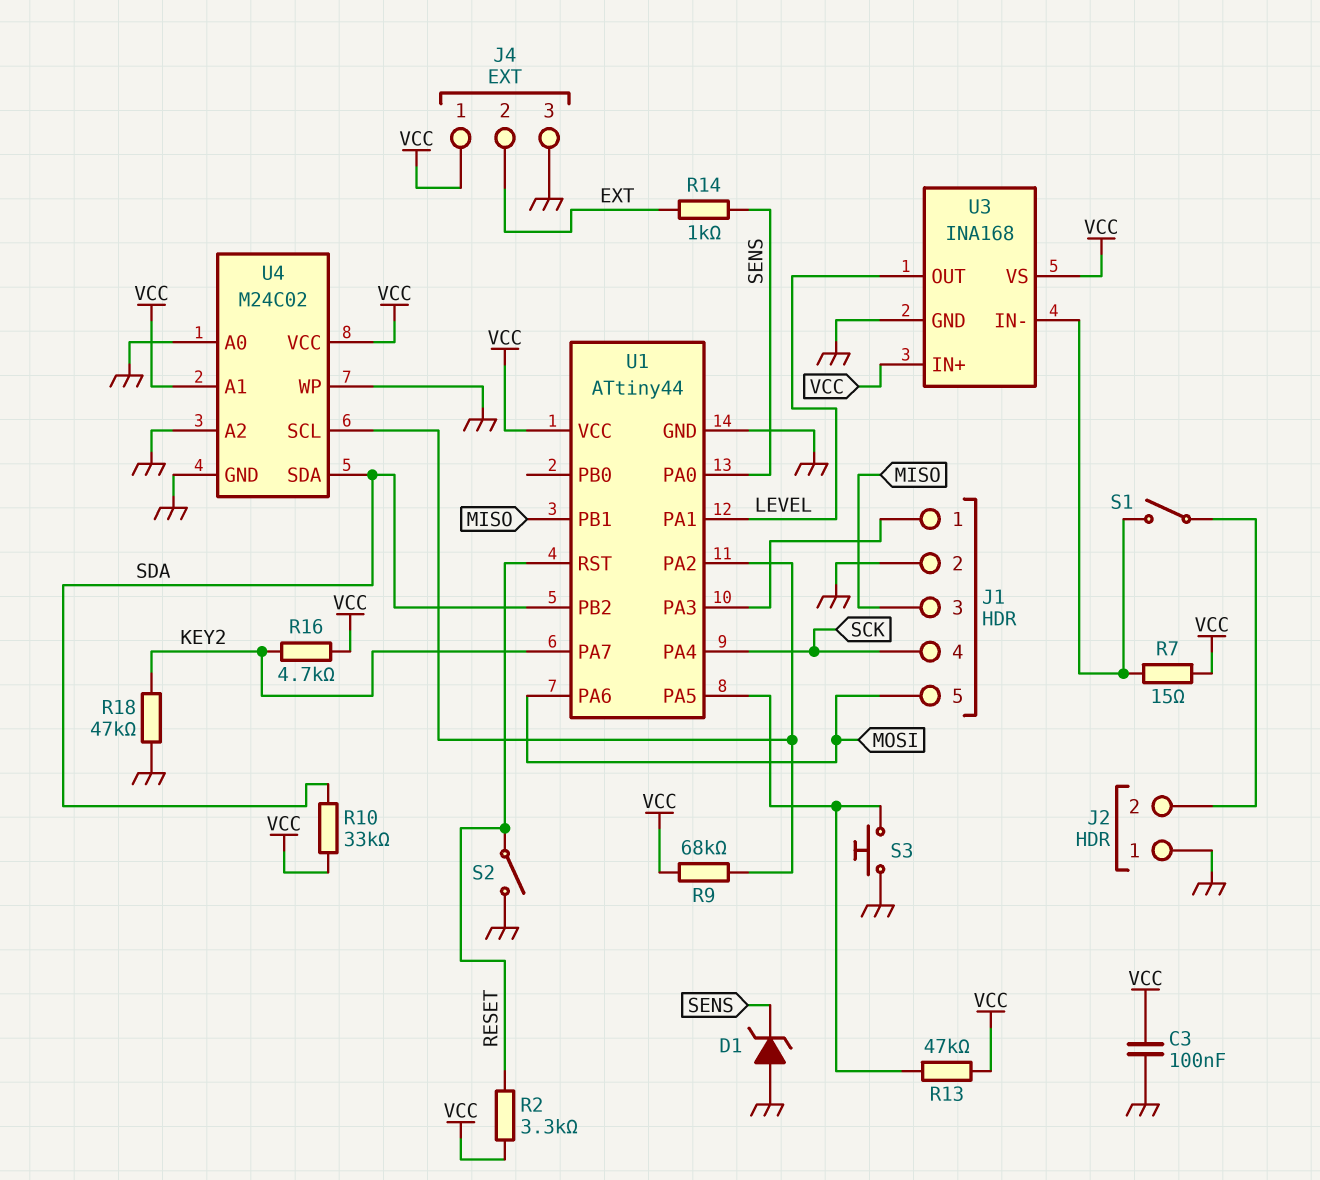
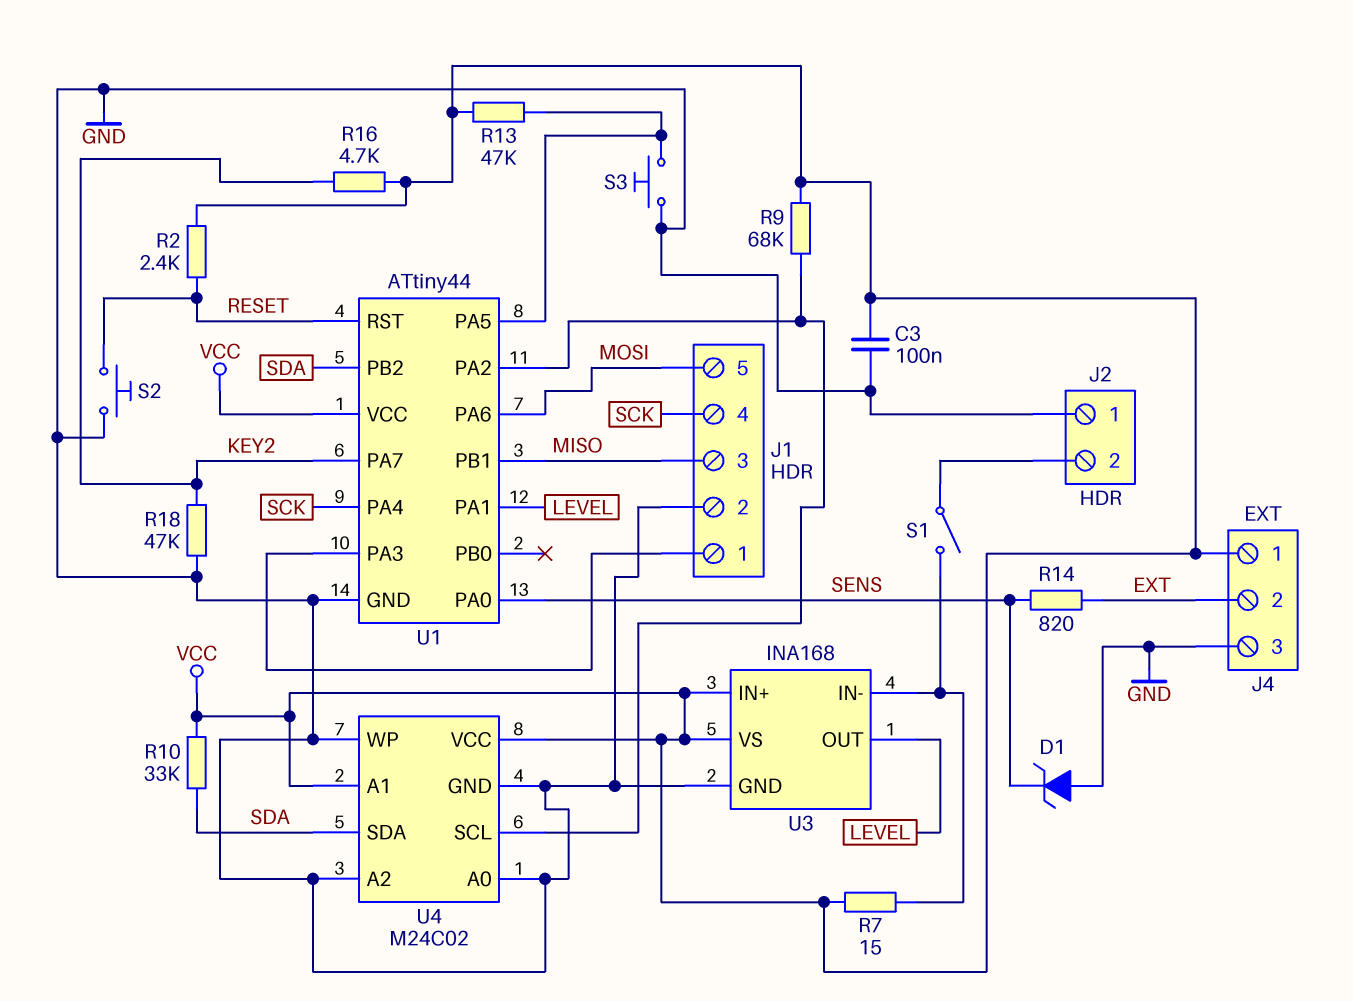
R2: 3.3k (RESET, VCC) -> 2.4k (RESET, VCC)
R14: 1k (EXT, SENS) -> 820 (EXT, SENS)
S2: switch (GND, RESET) -> button (GND, RESET)

